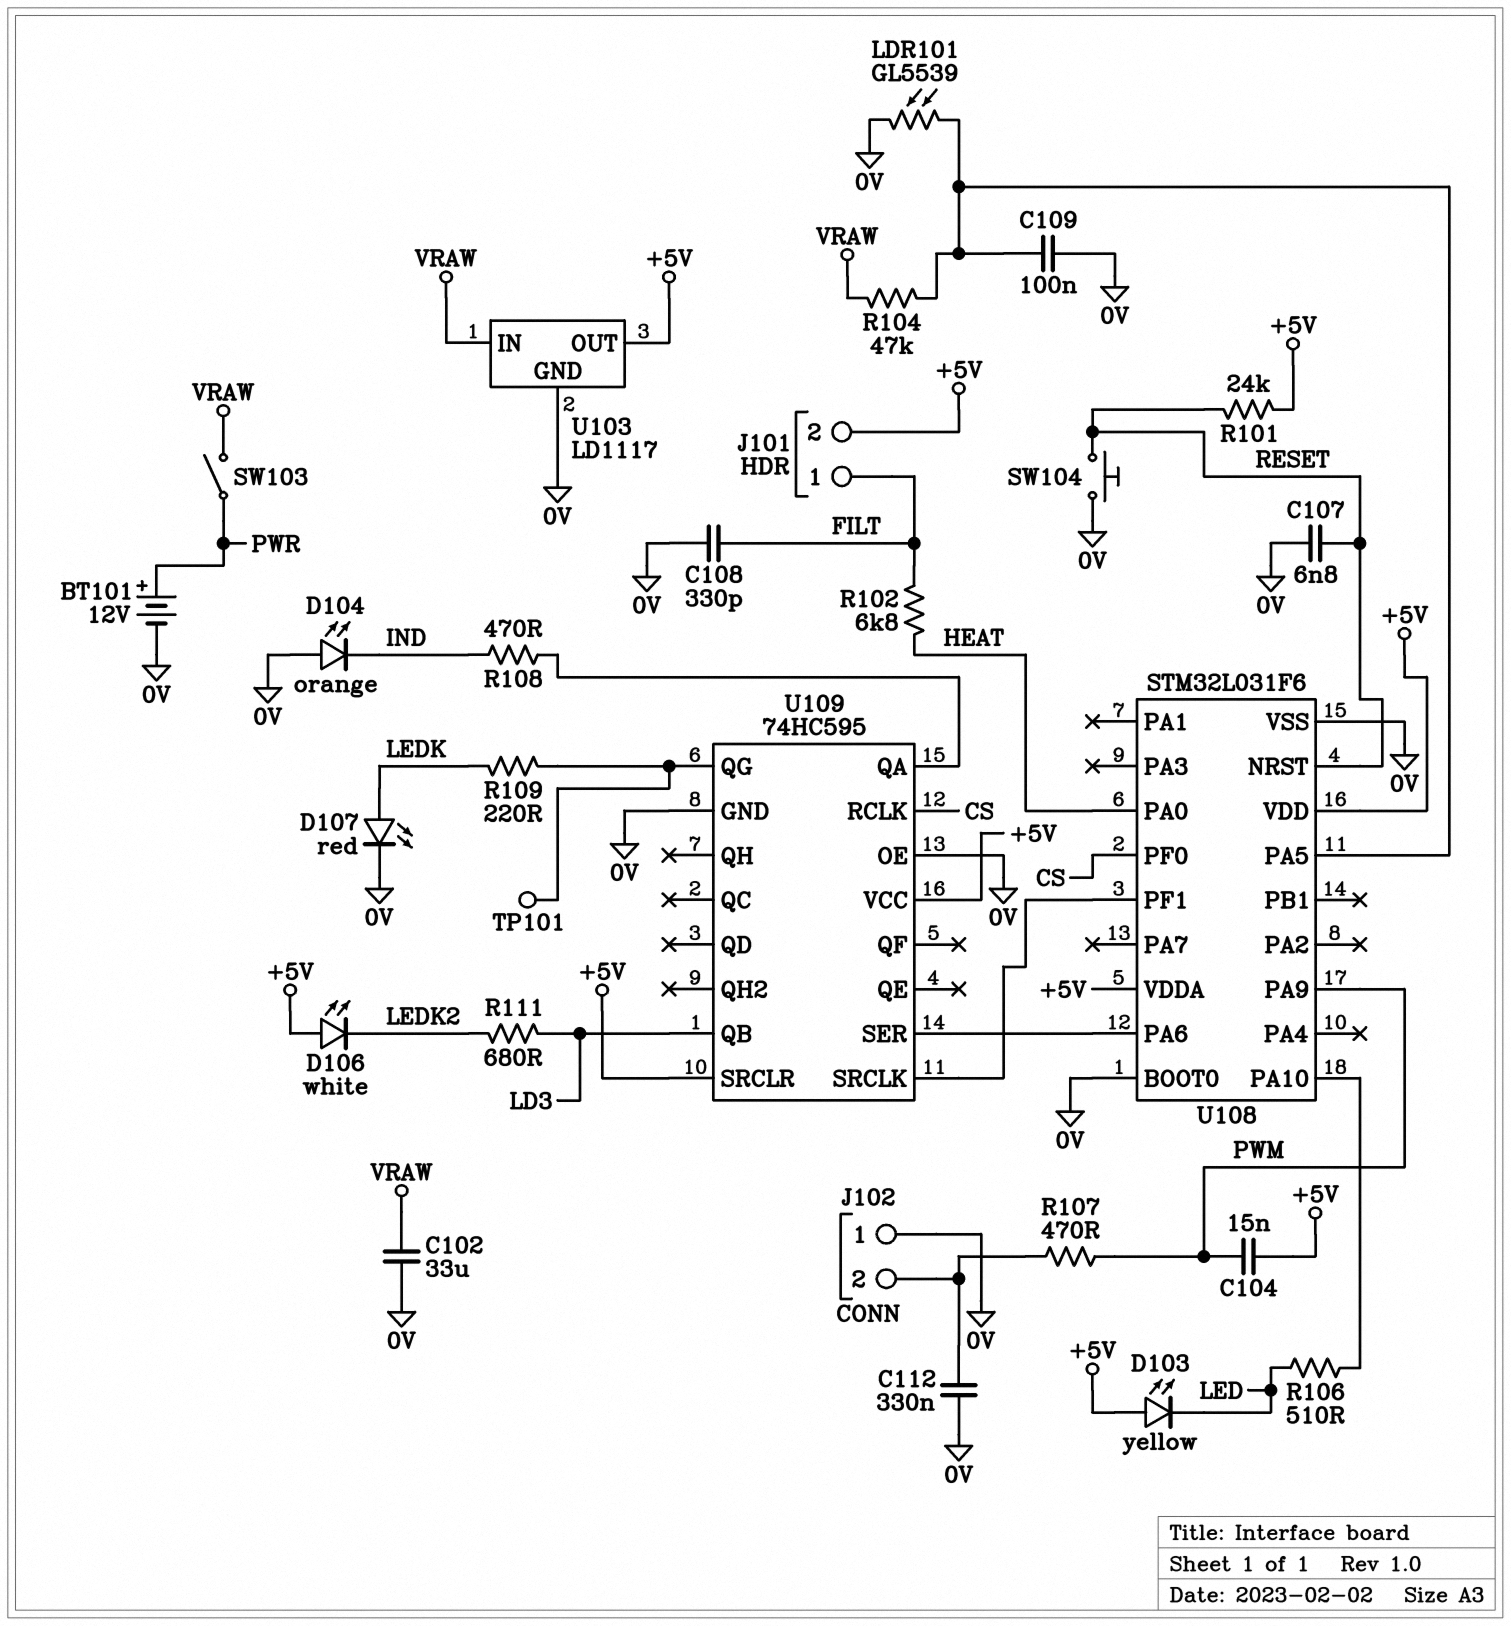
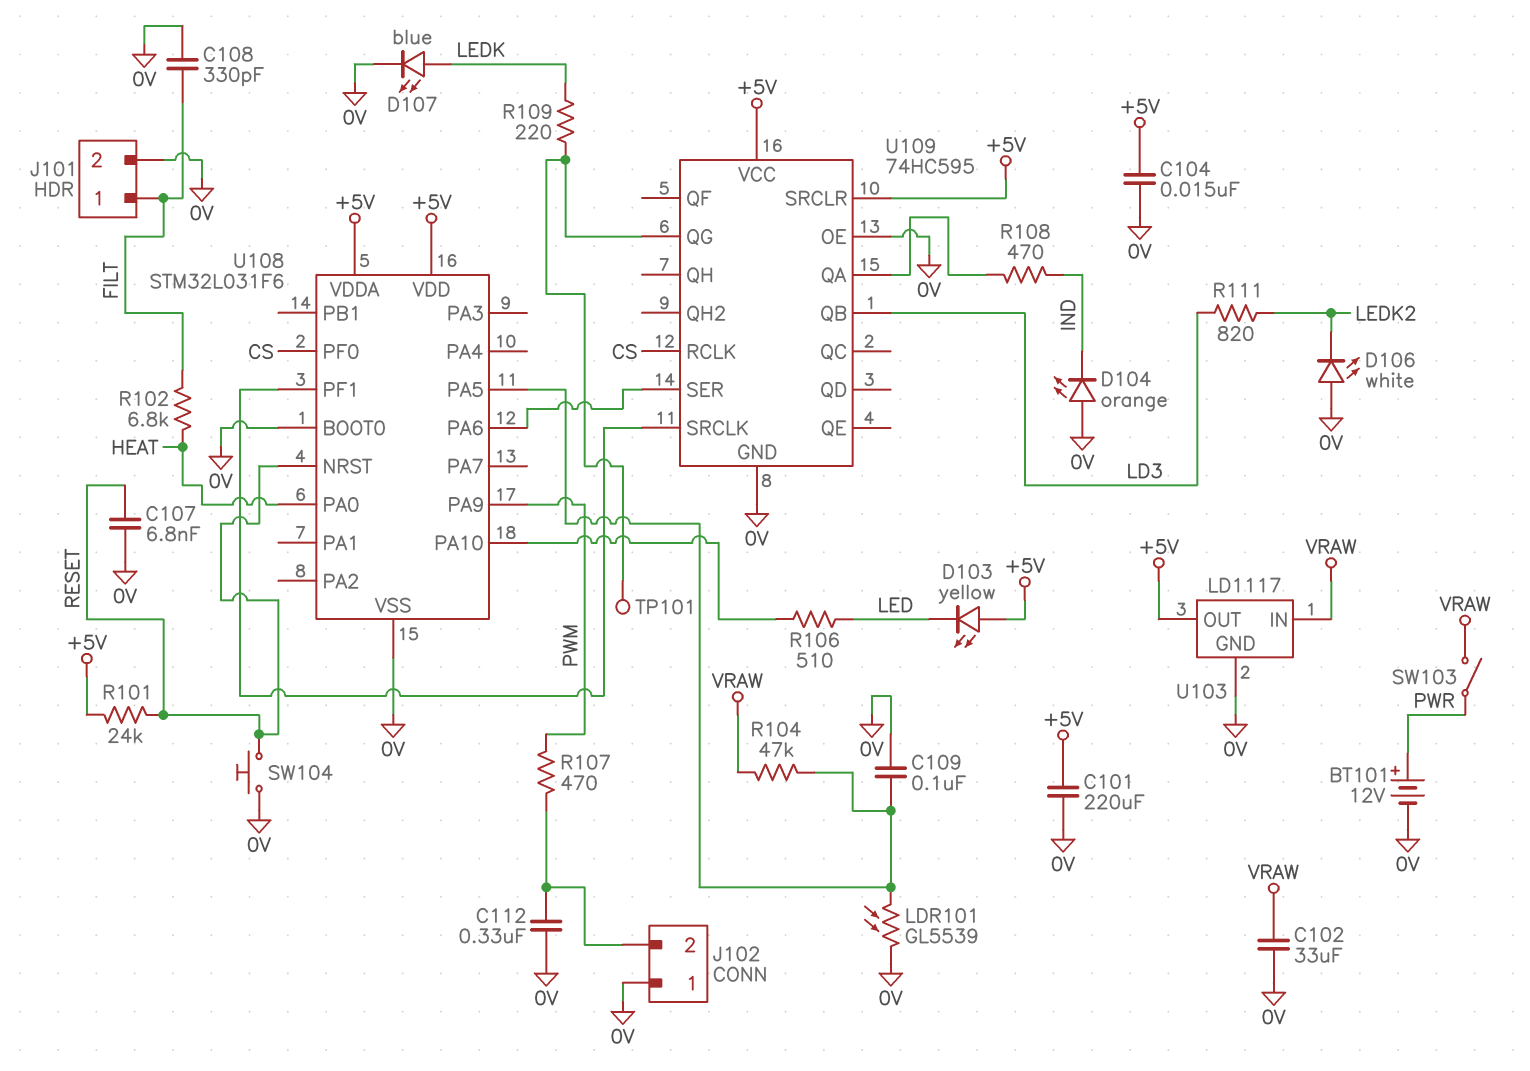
C101: none -> 220uF (+5V, 0V)
C104: 15nF (+5V, PWM) -> 15nF (+5V, 0V)
D106: LED white (A +5V, K LEDK2) -> LED white (A 0V, K LEDK2)
D107: LED red (A LEDK, K 0V) -> LED blue (A LEDK, K 0V)
J101 pin 2: +5V -> 0V
R111: 680 (LD3, LEDK2) -> 820 (LD3, LEDK2)

